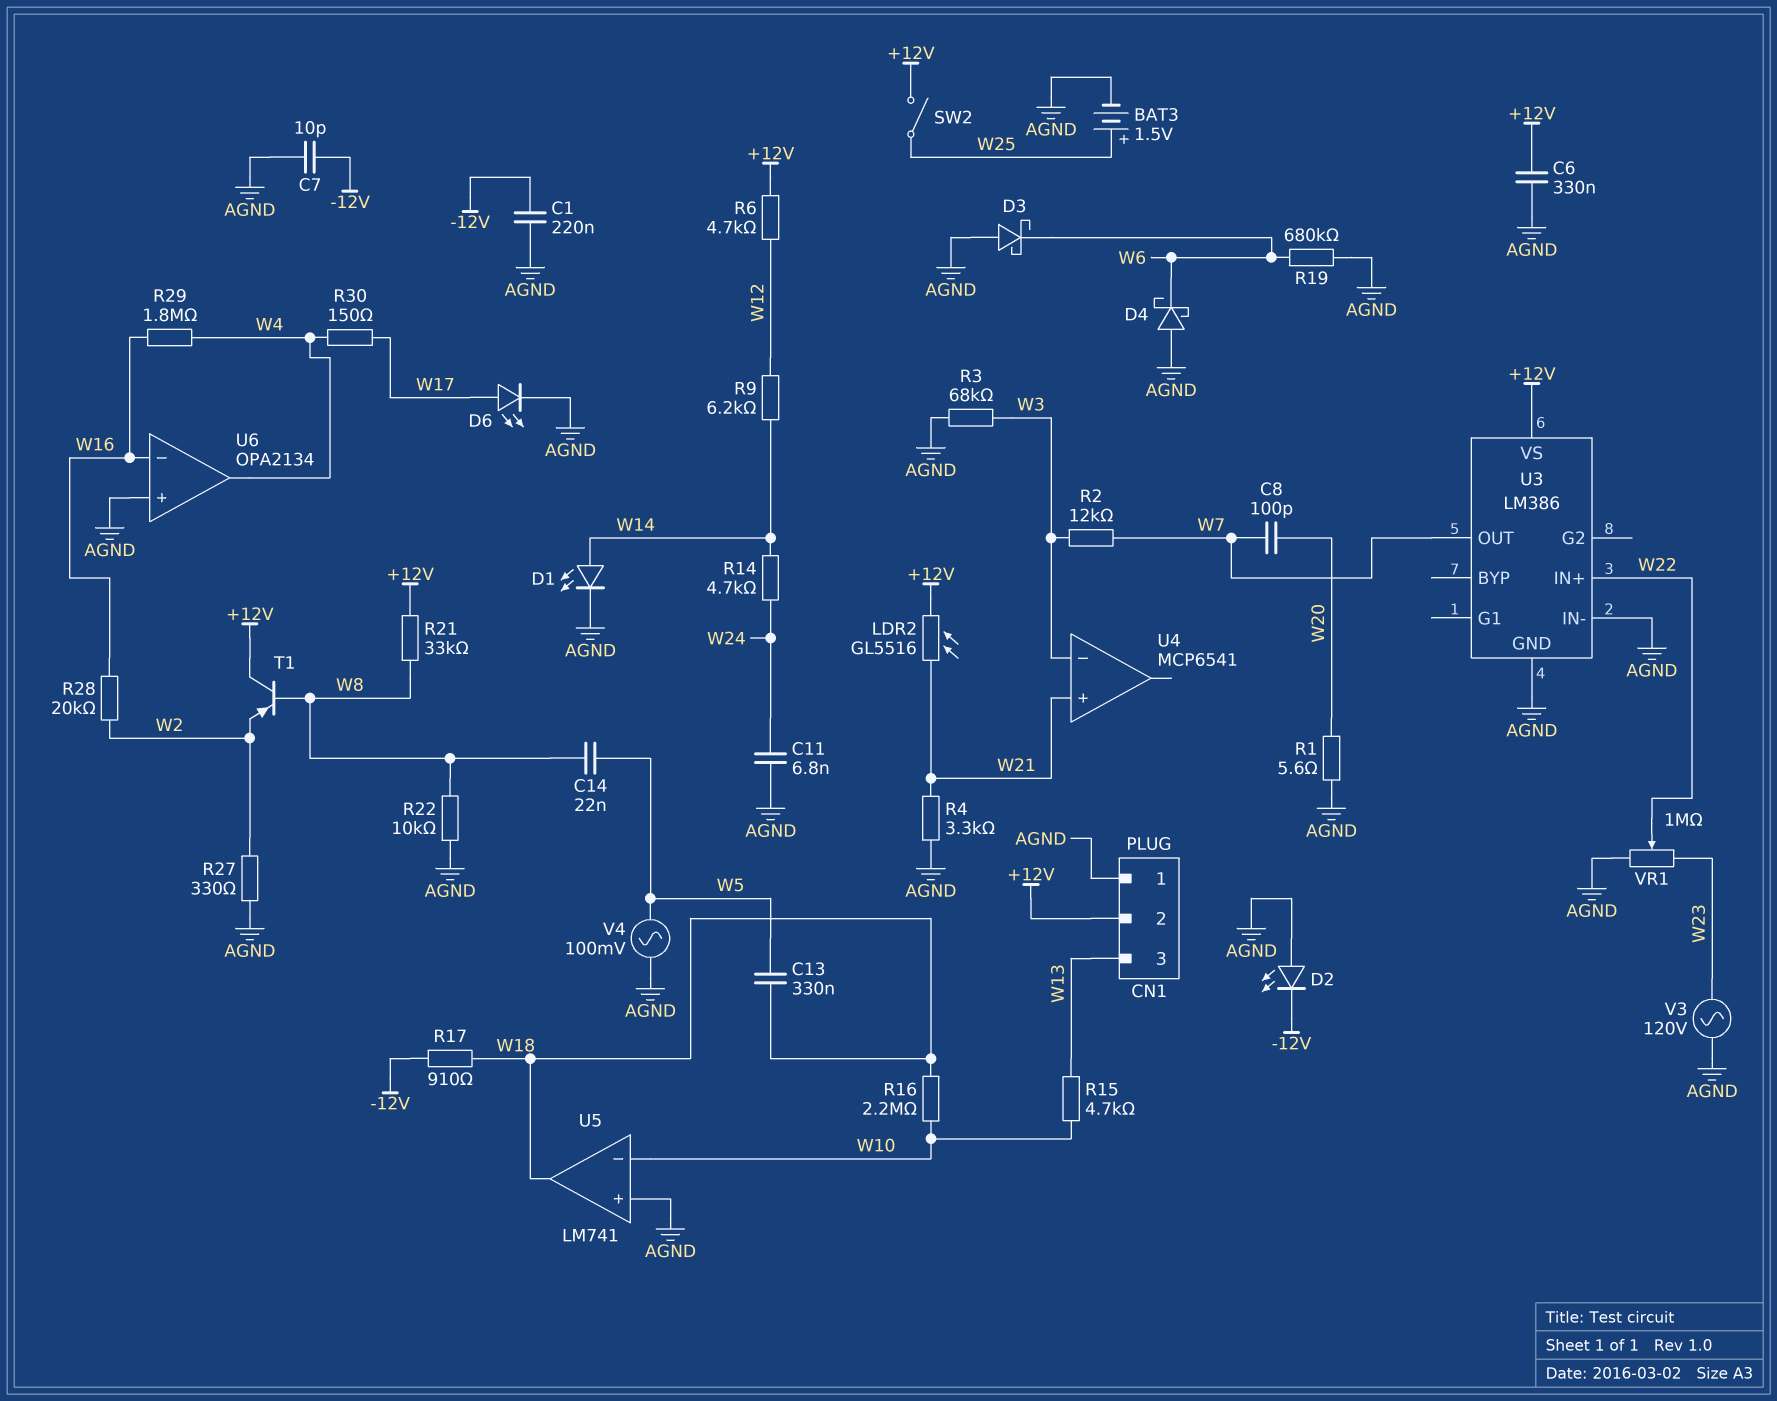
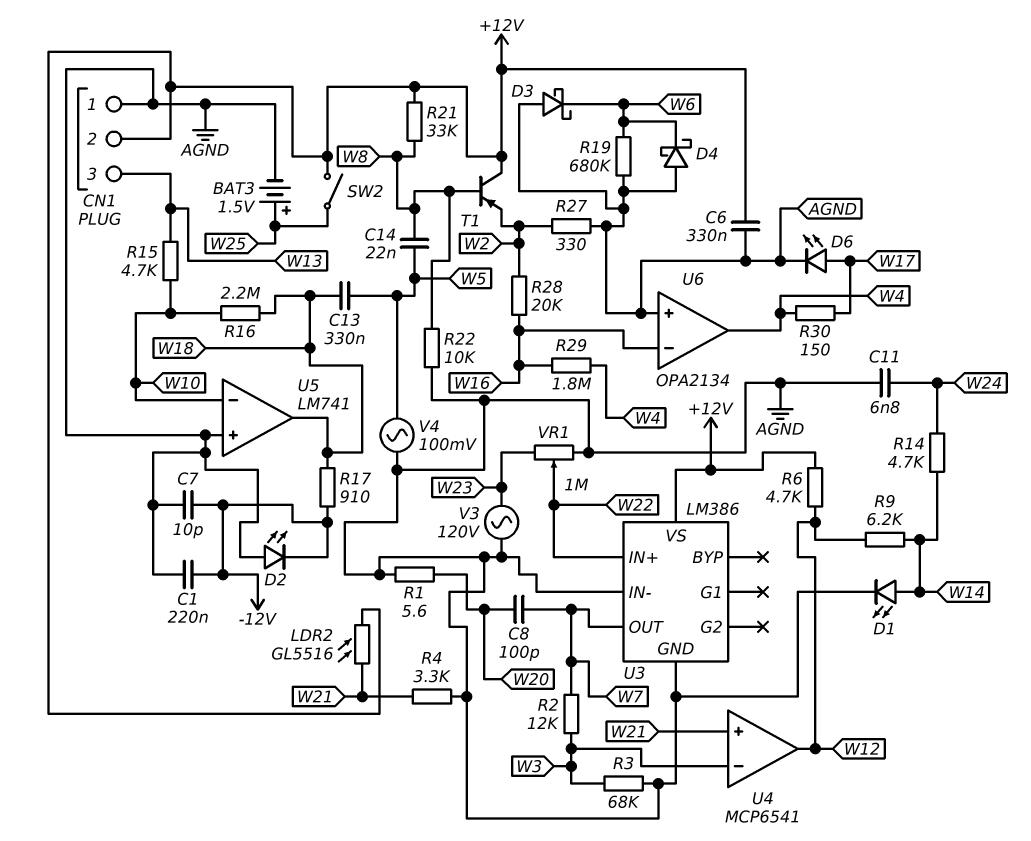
U4 pin out: none -> W12

